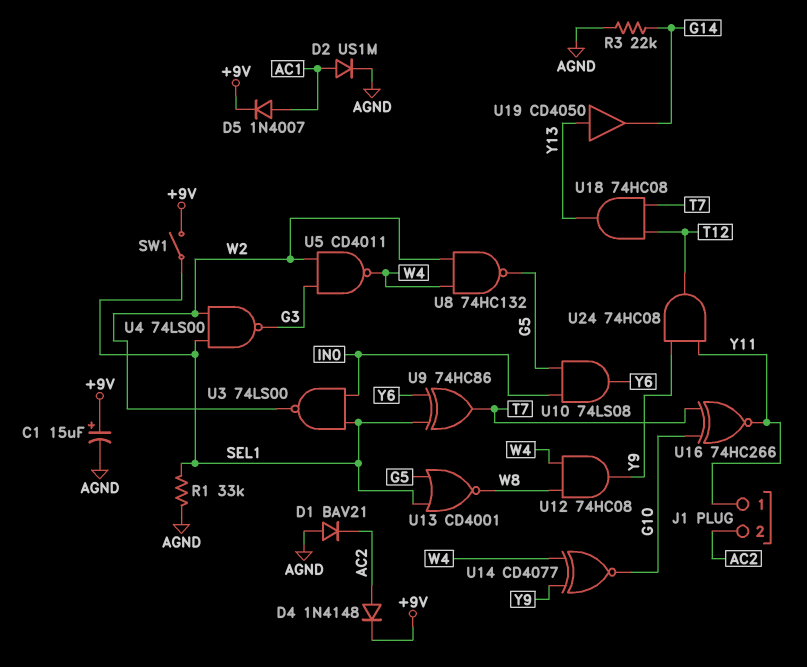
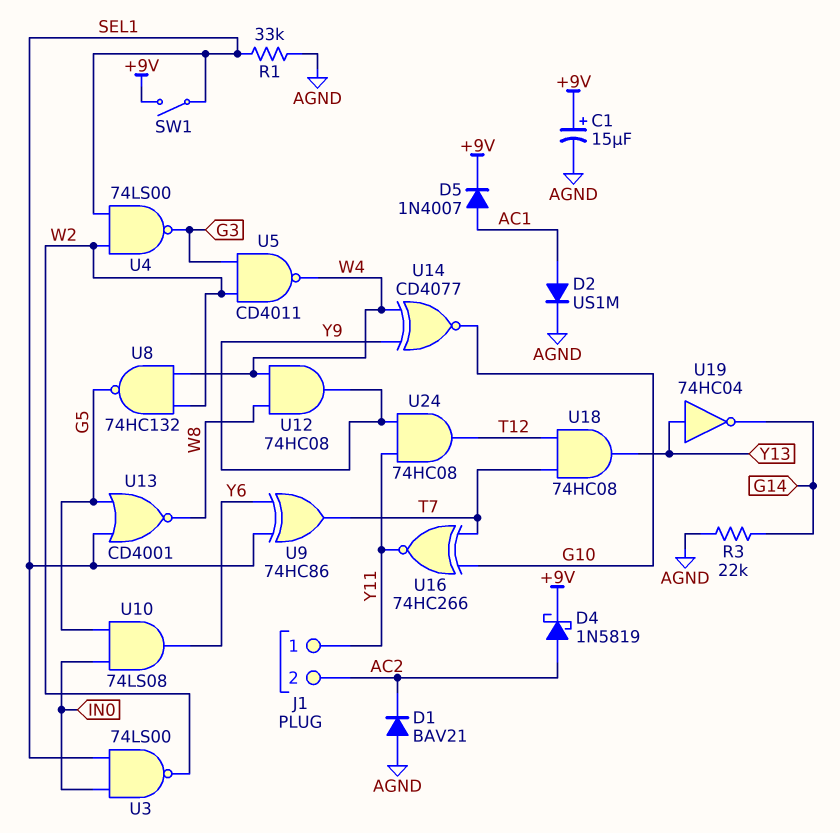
D4: diode 1N4148 (A AC2, K +9V) -> schottky 1N5819 (A AC2, K +9V)
U19: buffer CD4050 (in Y13, out G14) -> NOT 74HC04 (in Y13, out G14)

